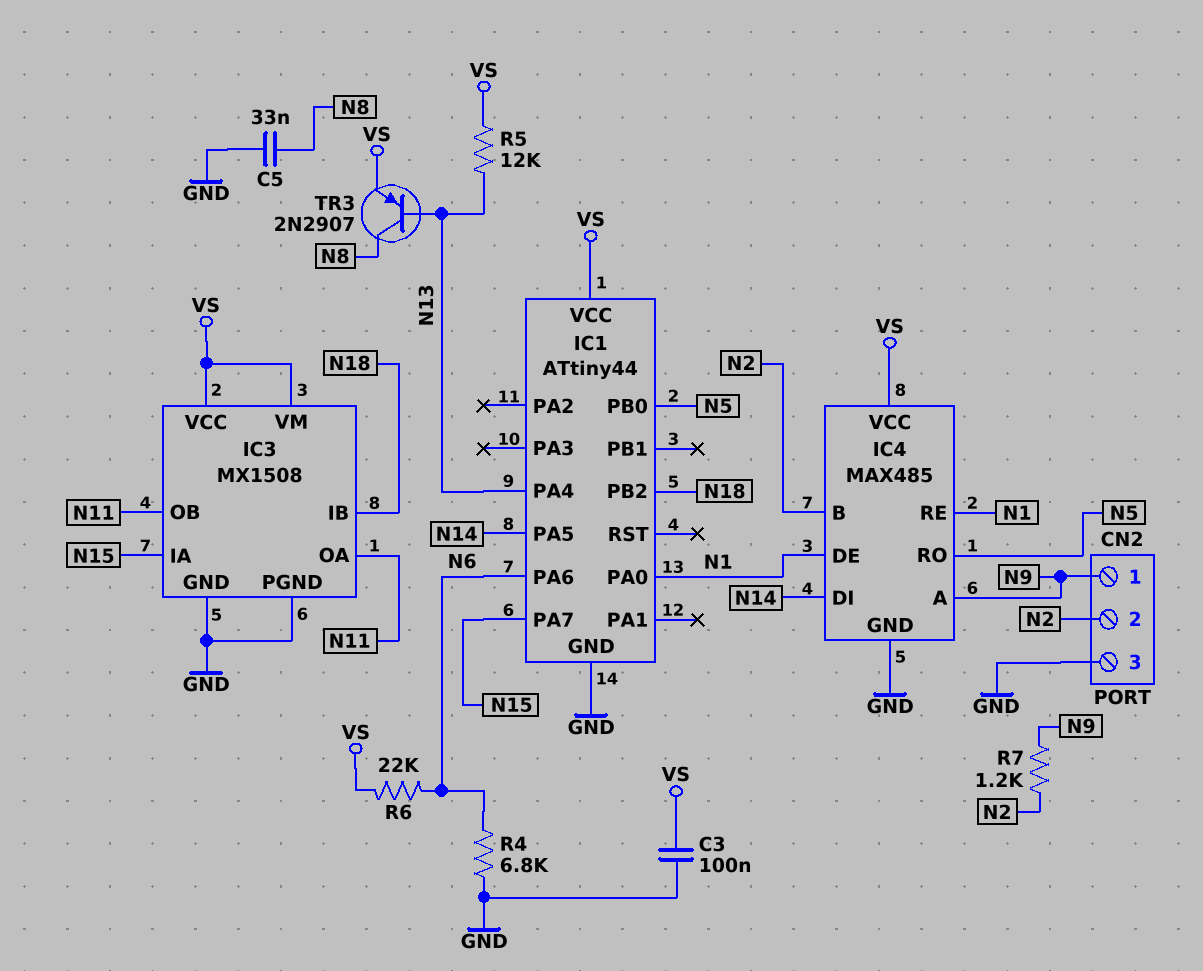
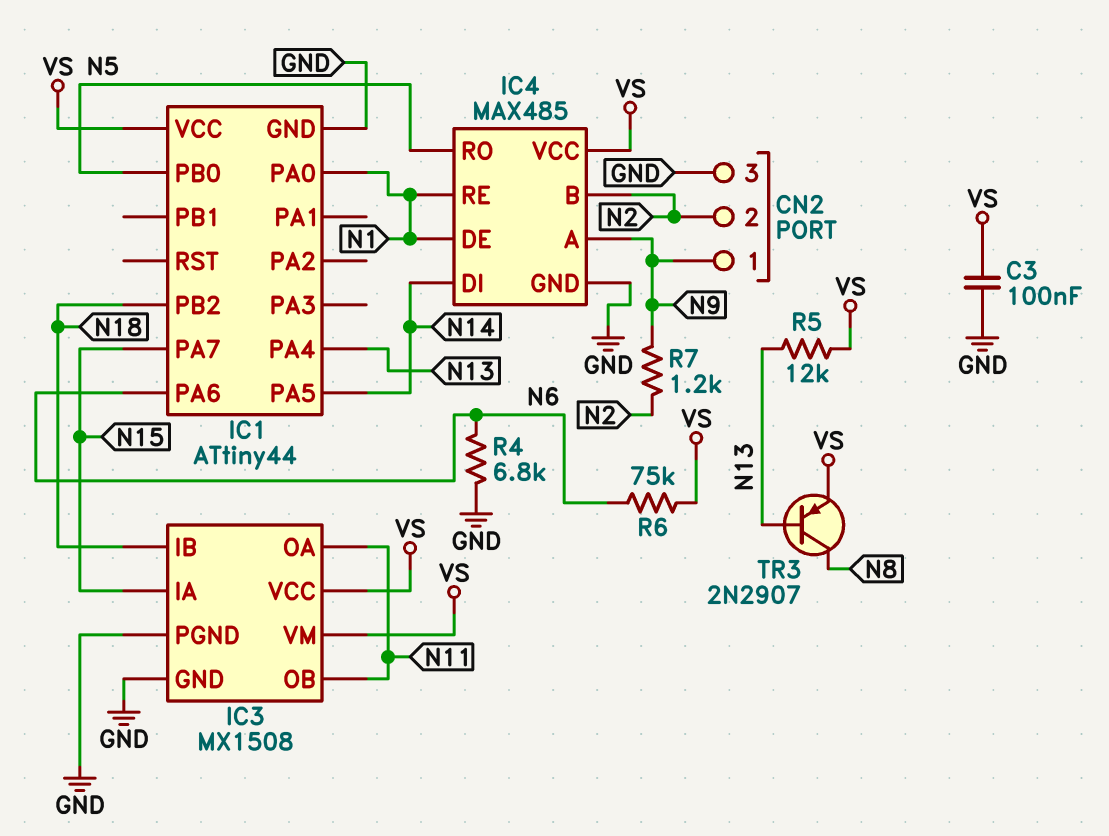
C5: 33nF (GND, N8) -> none
R6: 22k (N6, VS) -> 75k (N6, VS)

